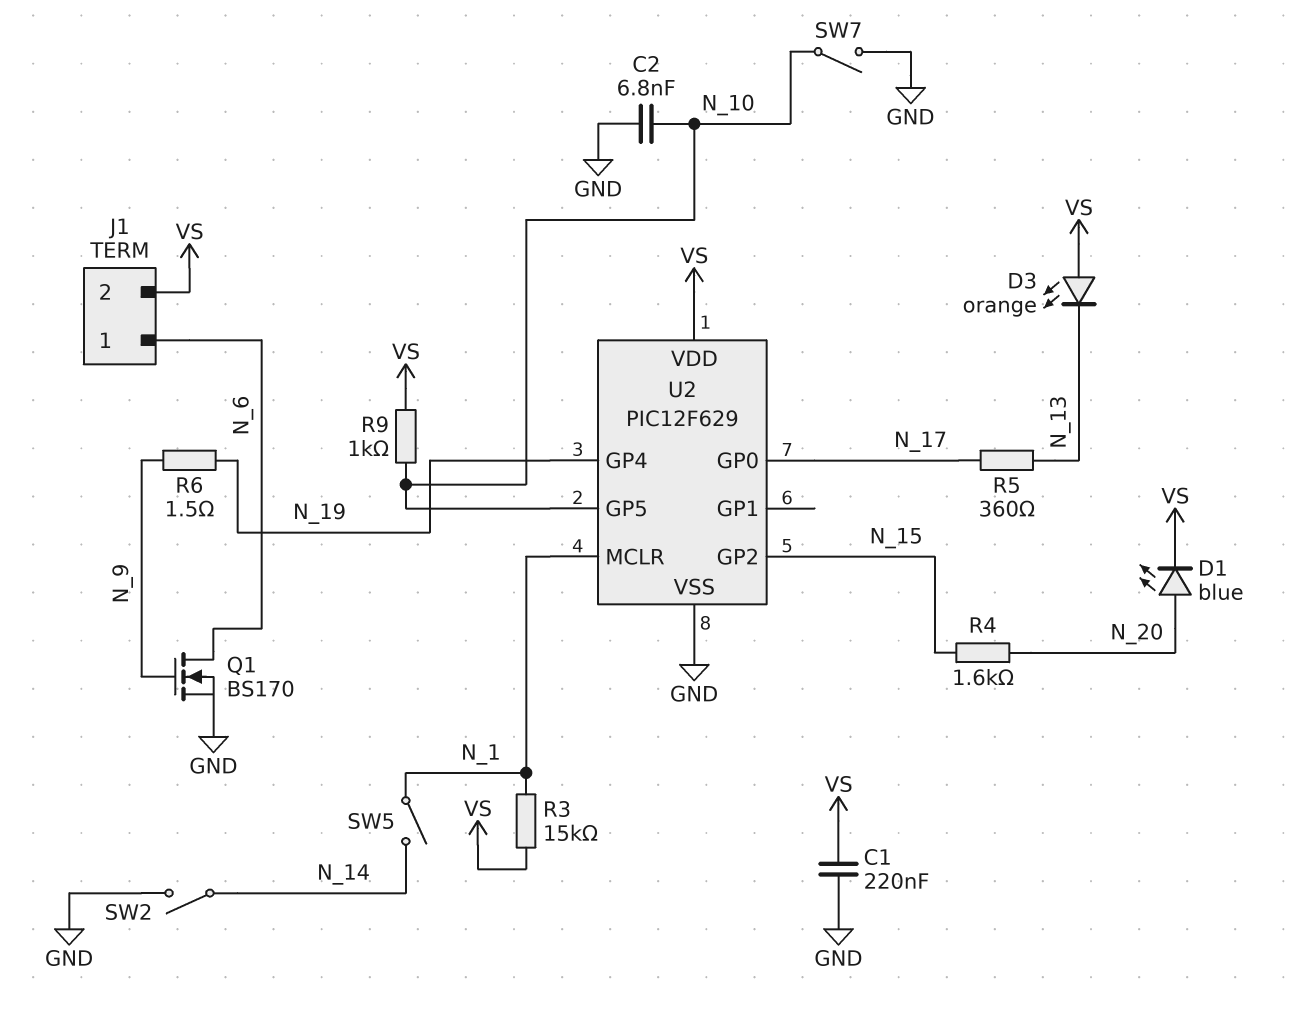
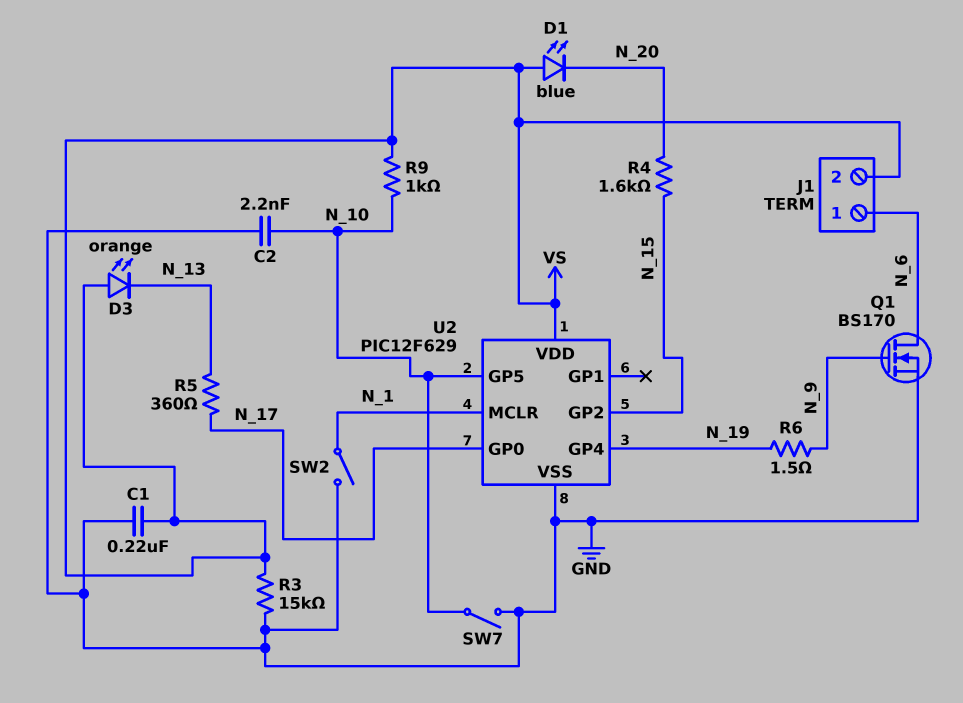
C2: 6.8nF (GND, N_10) -> 2.2nF (GND, N_10)
D1: LED blue (A N_20, K VS) -> LED blue (A VS, K N_20)
R3: 15k (N_1, VS) -> 15k (GND, VS)
SW2: switch (GND, N_14) -> switch (GND, N_1)
SW5: switch (N_1, N_14) -> none

